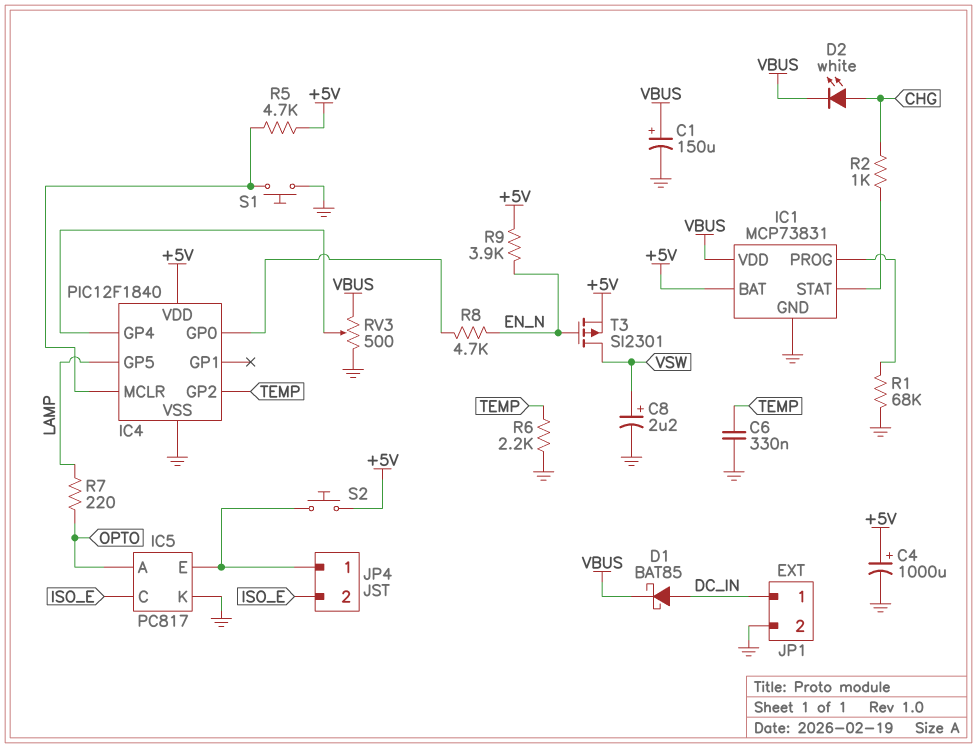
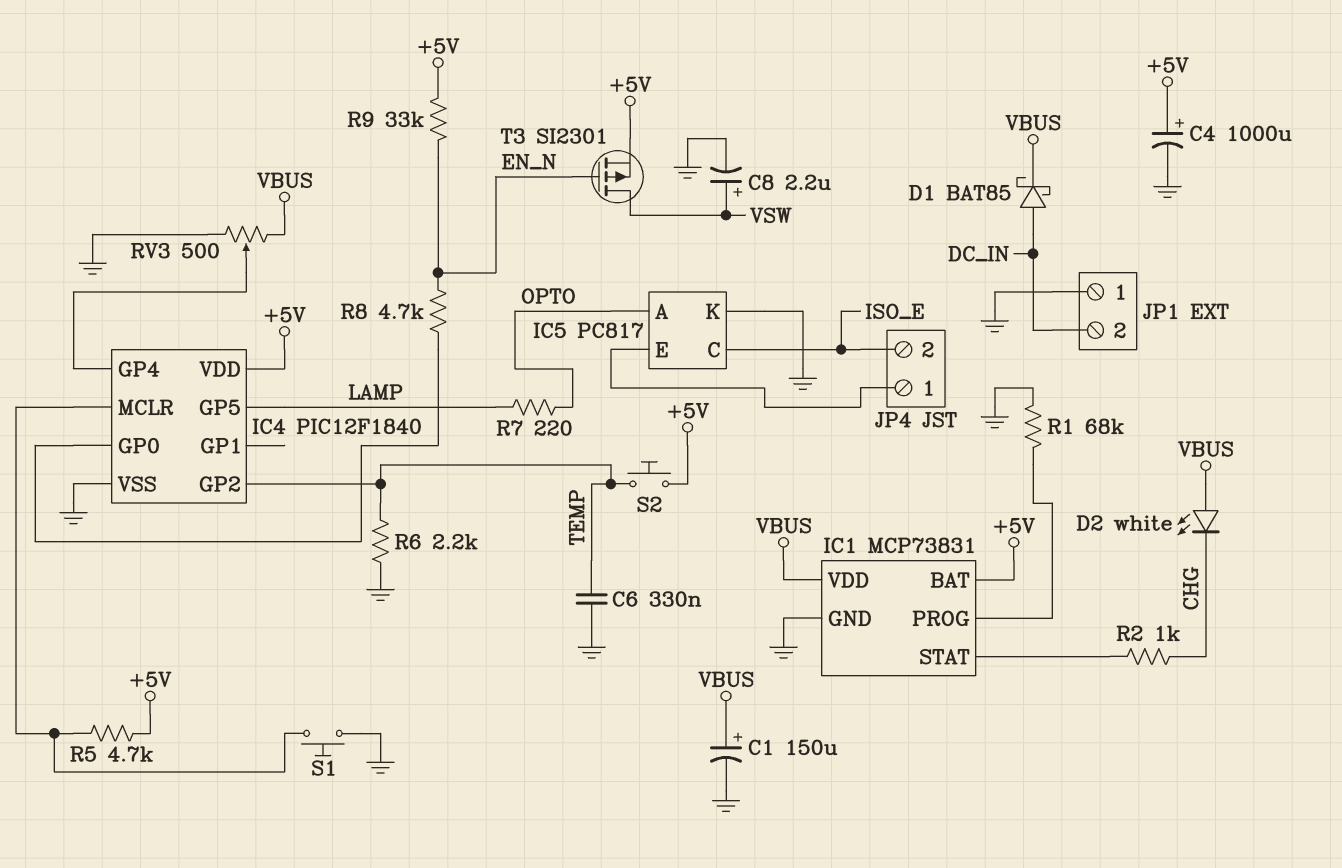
D2: LED white (A CHG, K VBUS) -> LED white (A VBUS, K CHG)
JP1 pin 1: DC_IN -> GND
JP1 pin 2: GND -> DC_IN
R9: 3.9k (+5V, EN_N) -> 33k (+5V, EN_N)
S2: button (+5V, IC5/E) -> button (+5V, TEMP)

